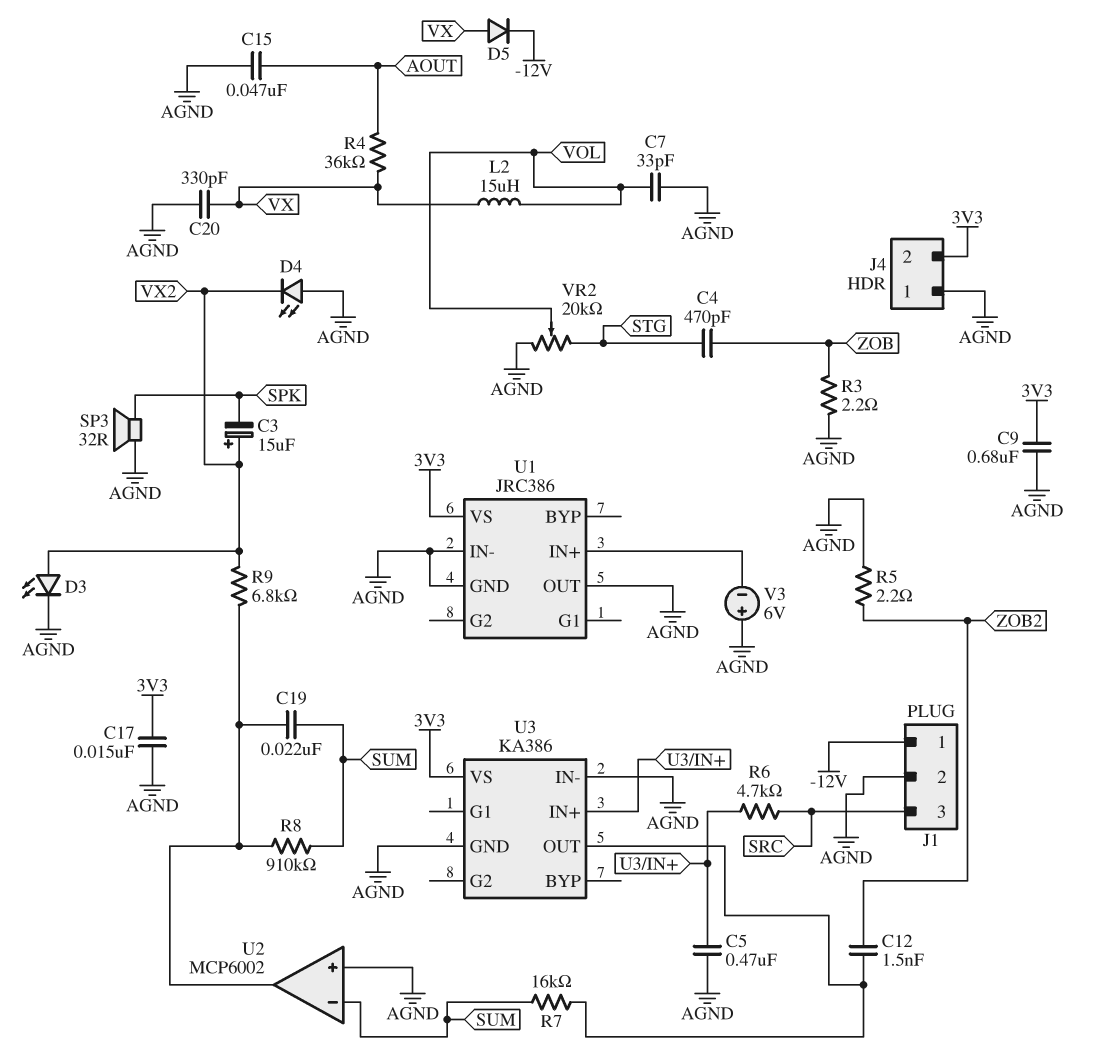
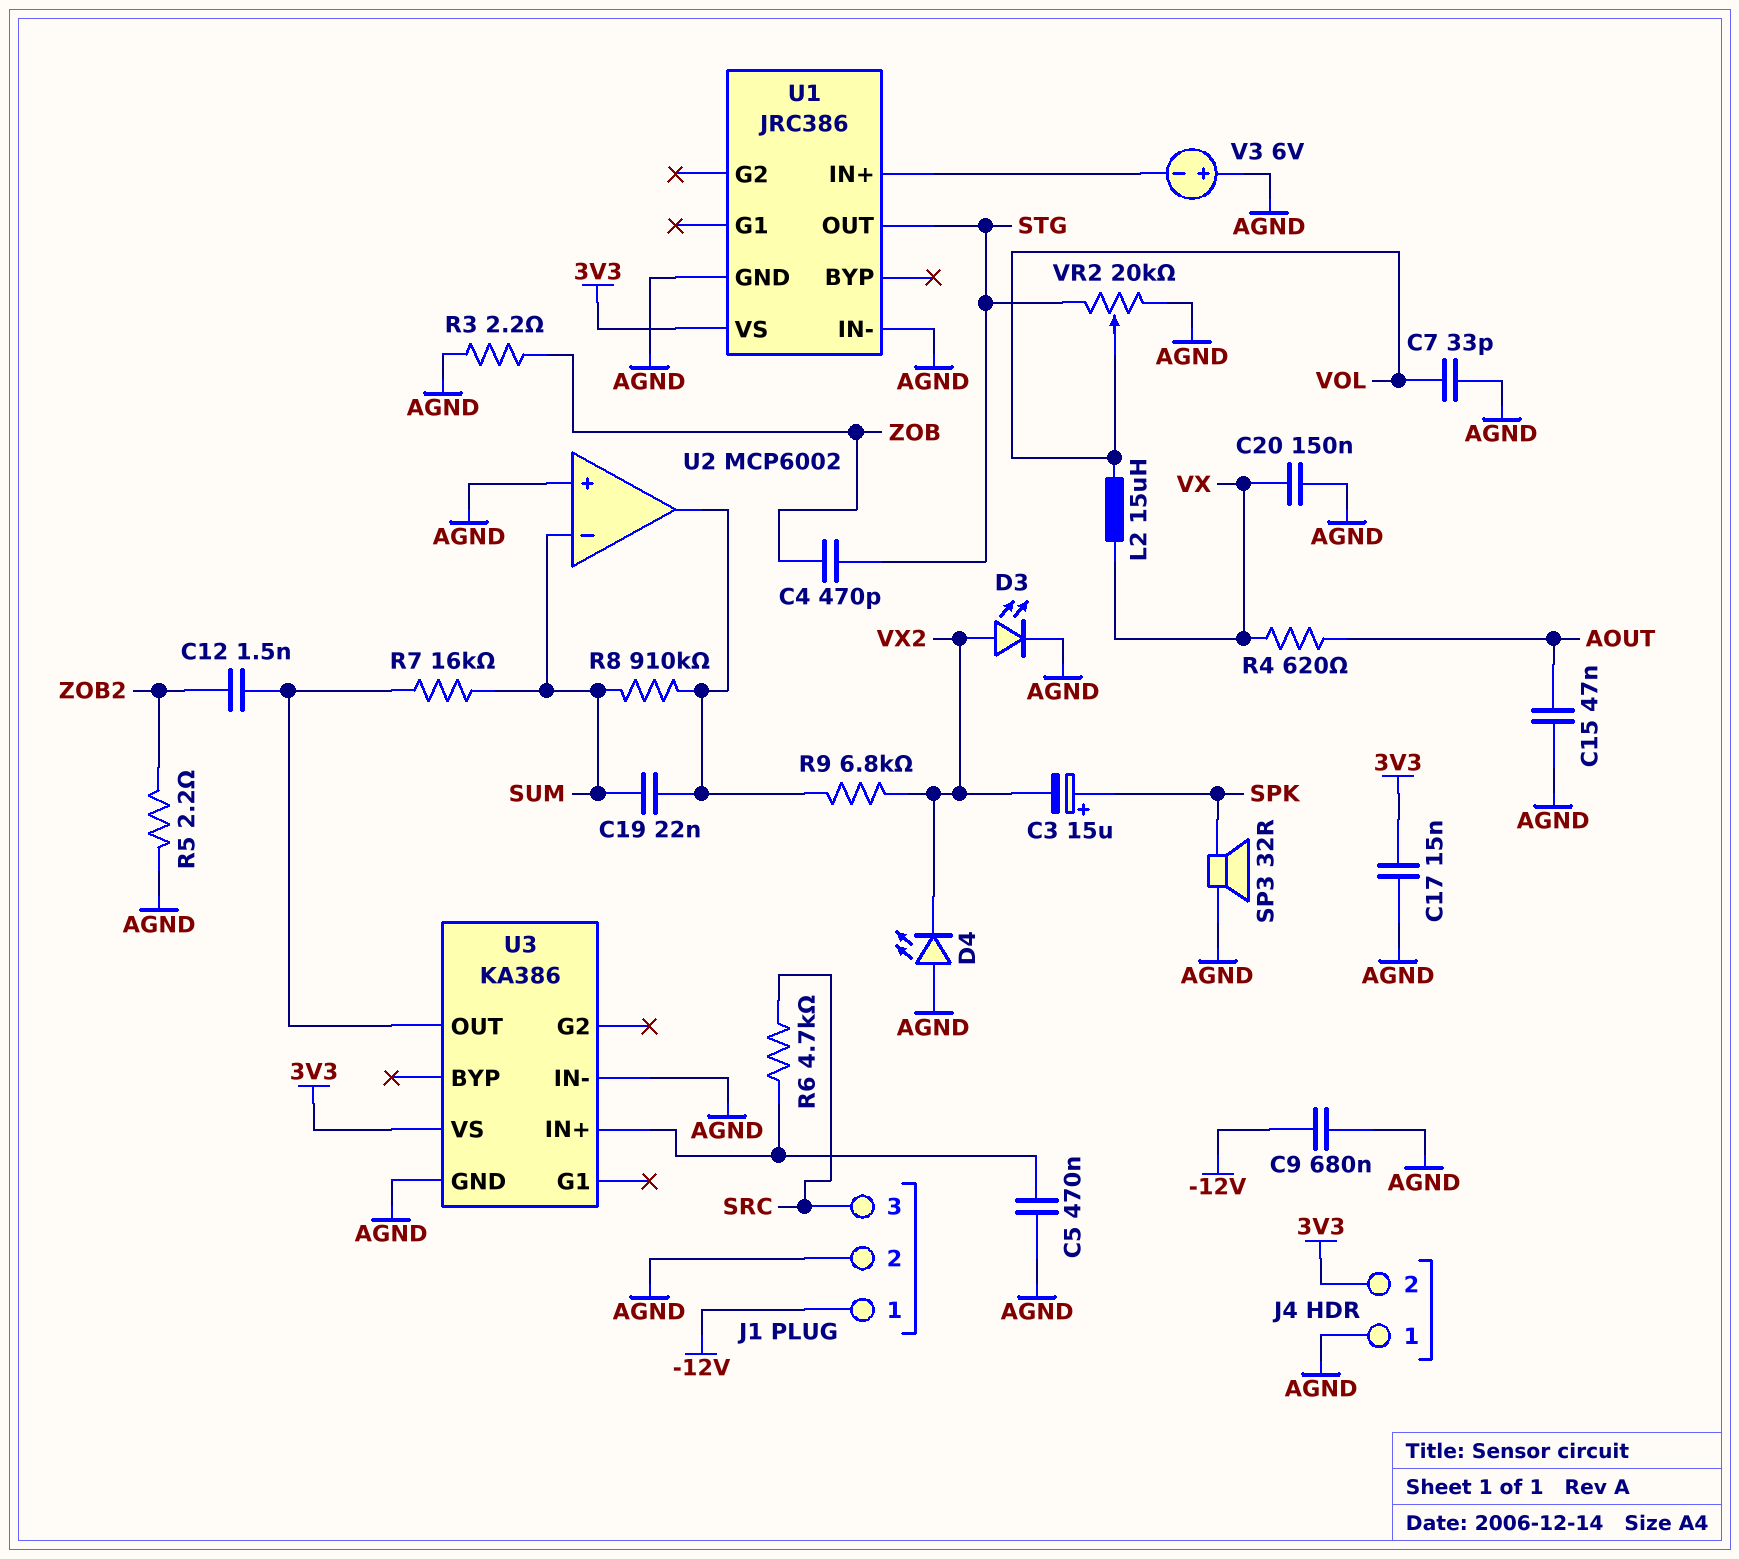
C3: 15uF (plus VX2, minus SPK) -> 15uF (plus SPK, minus VX2)
C9: 680nF (3V3, AGND) -> 680nF (-12V, AGND)
C20: 330pF (AGND, VX) -> 150nF (AGND, VX)
D5: diode (A VX, K -12V) -> none
R4: 36k (AOUT, VX) -> 620 (AOUT, VX)
U1 pin OUT: AGND -> STG

